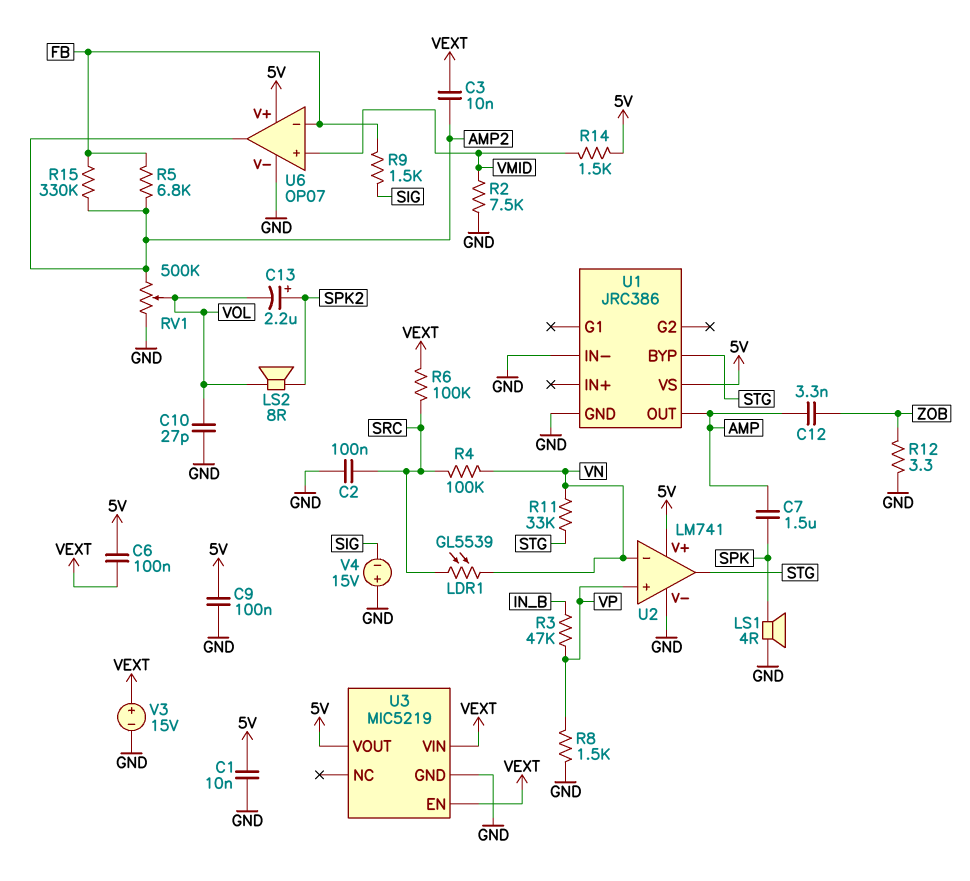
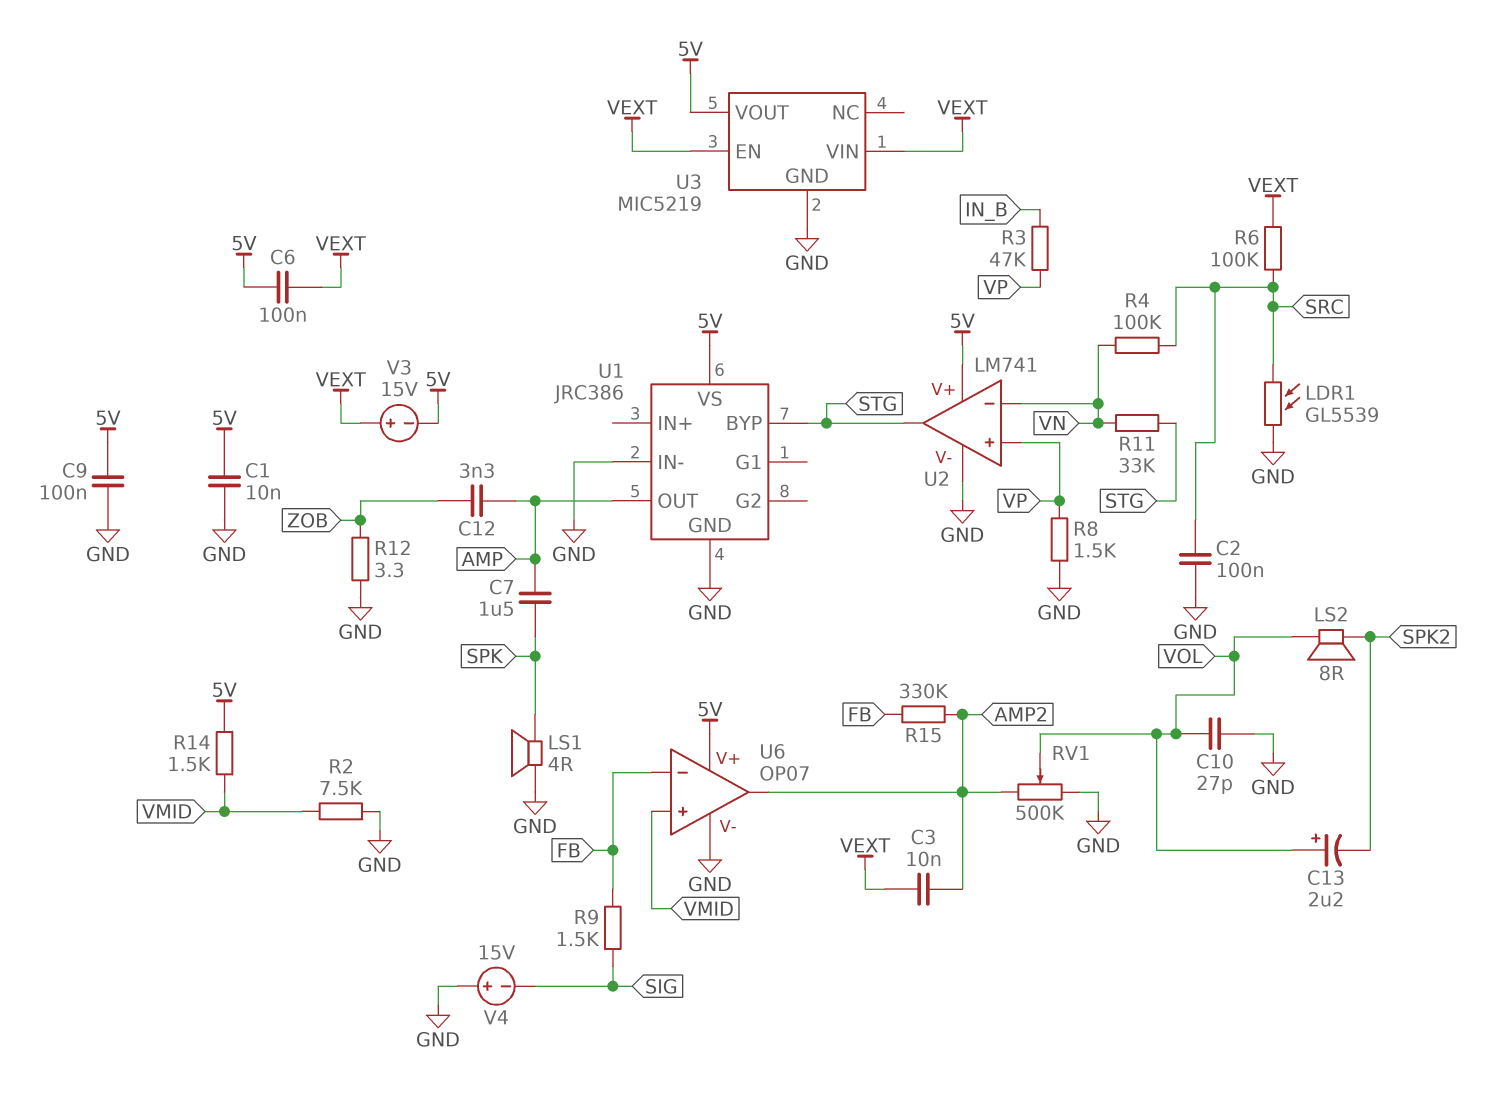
C13: 2.2uF (plus SPK2, minus VOL) -> 2.2uF (plus VOL, minus SPK2)
LDR1: GL5539 (SRC, VN) -> GL5539 (GND, SRC)
R5: 6.8k (AMP2, FB) -> none
V3: 15V (plus VEXT, minus GND) -> 15V (plus VEXT, minus 5V)

